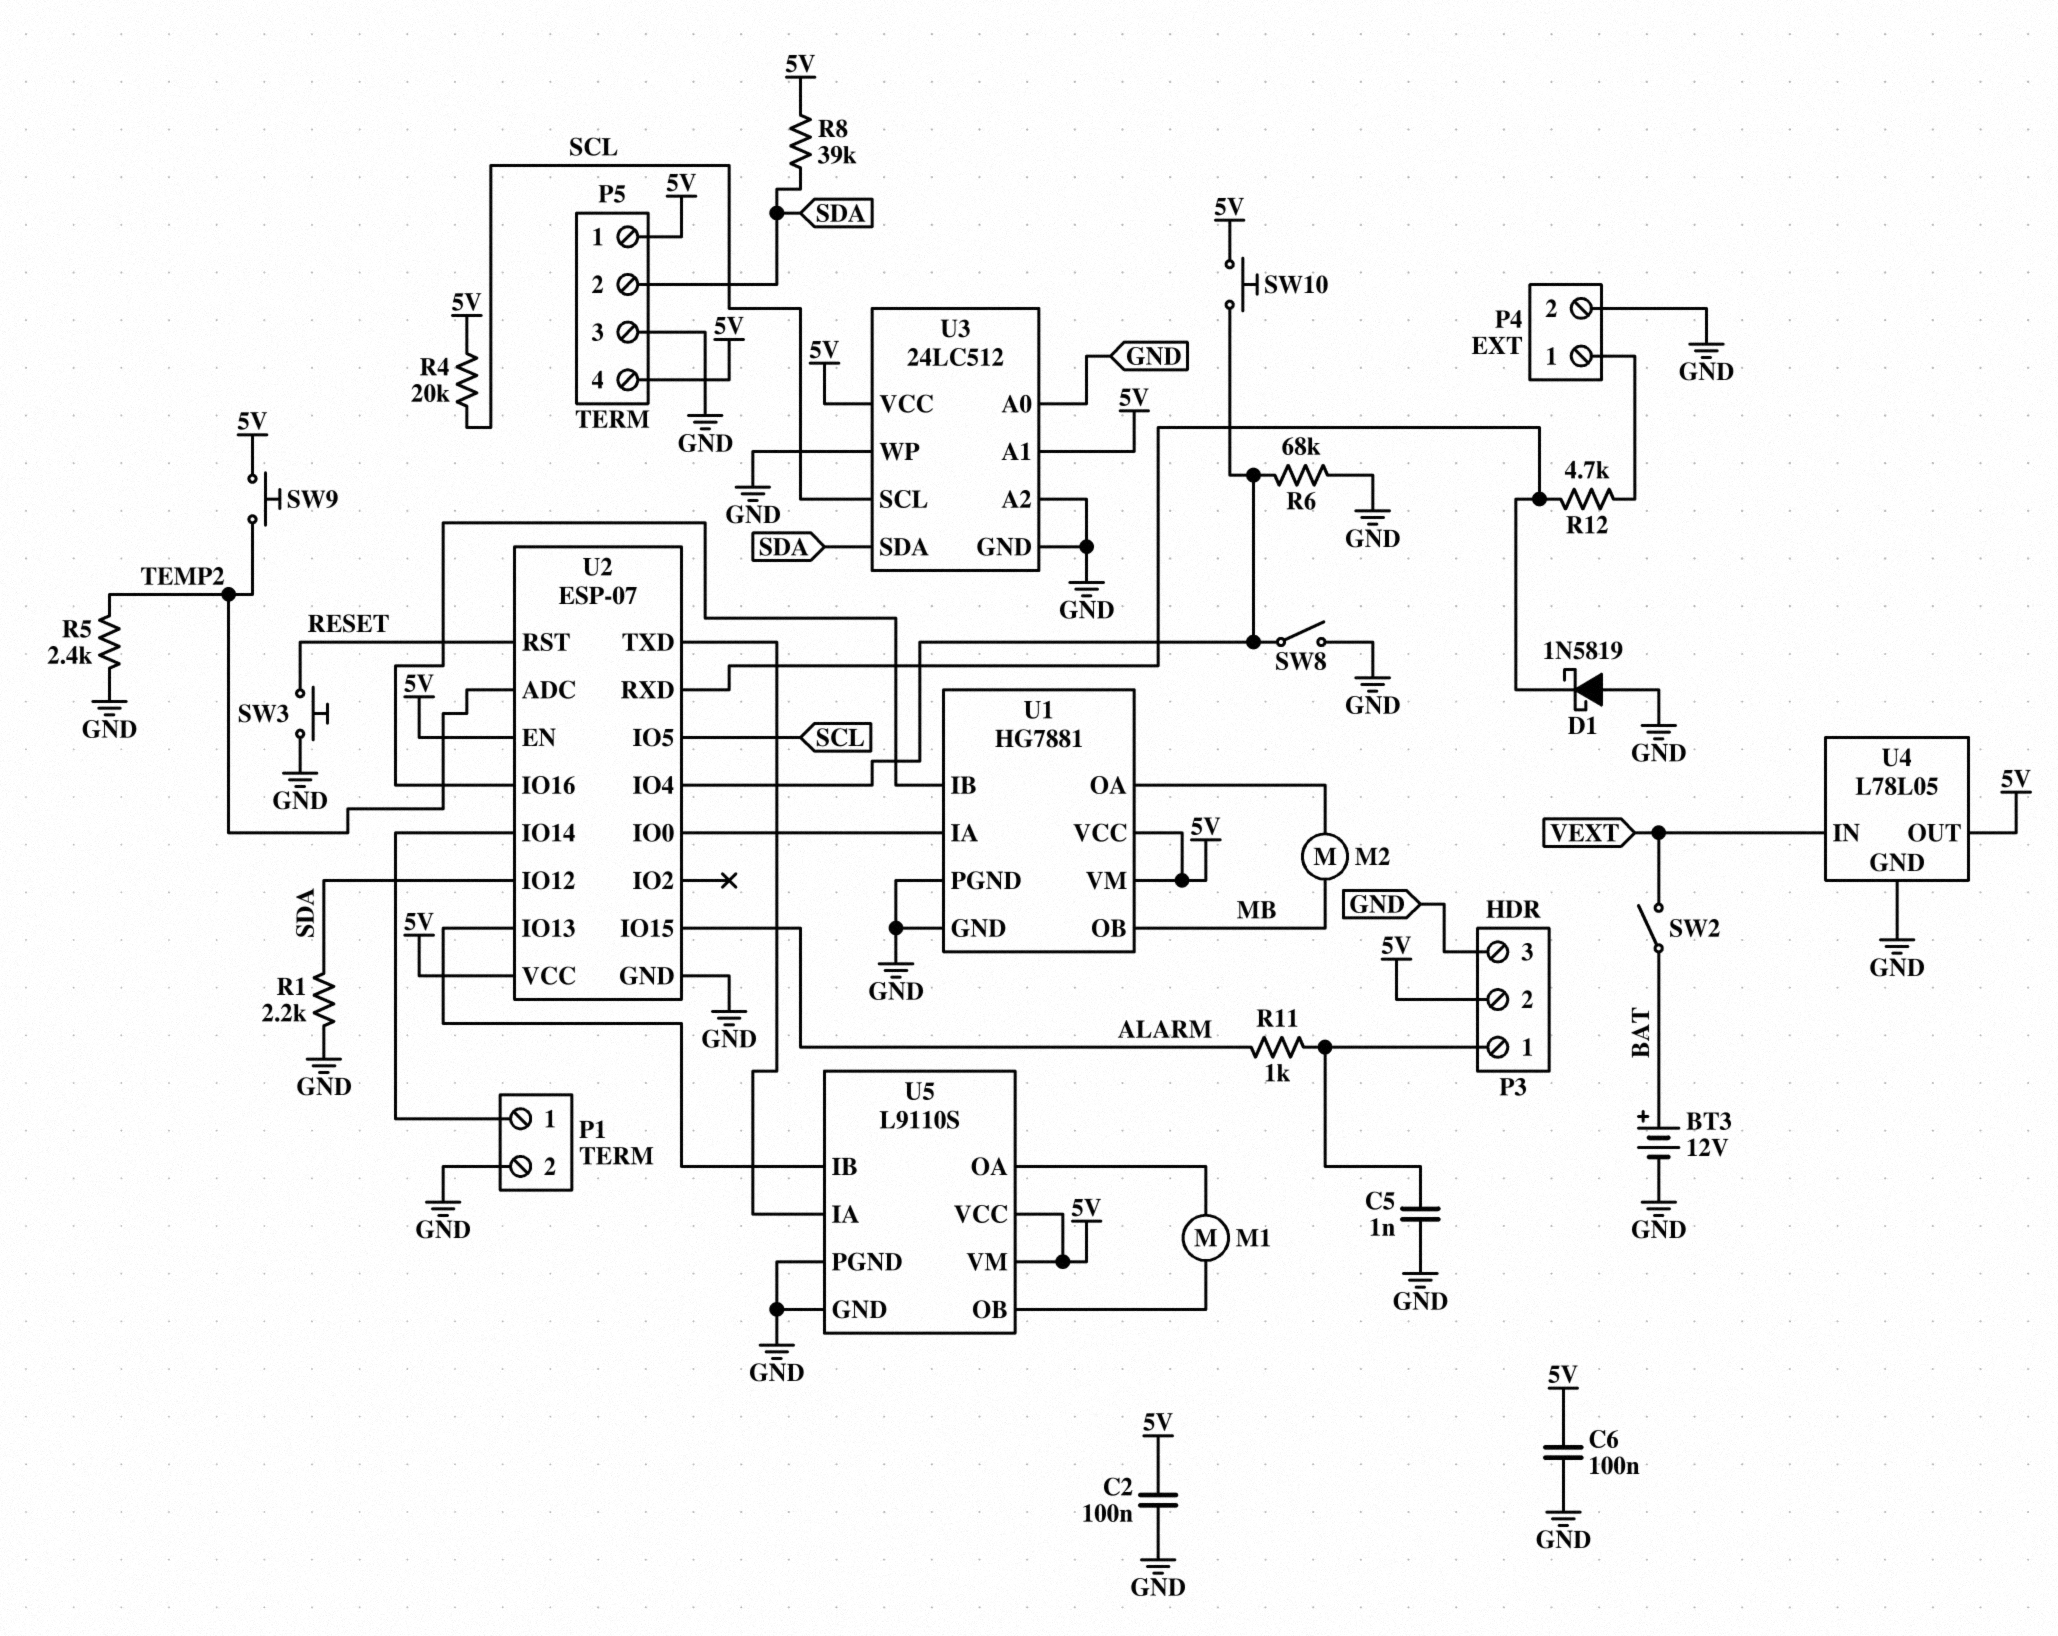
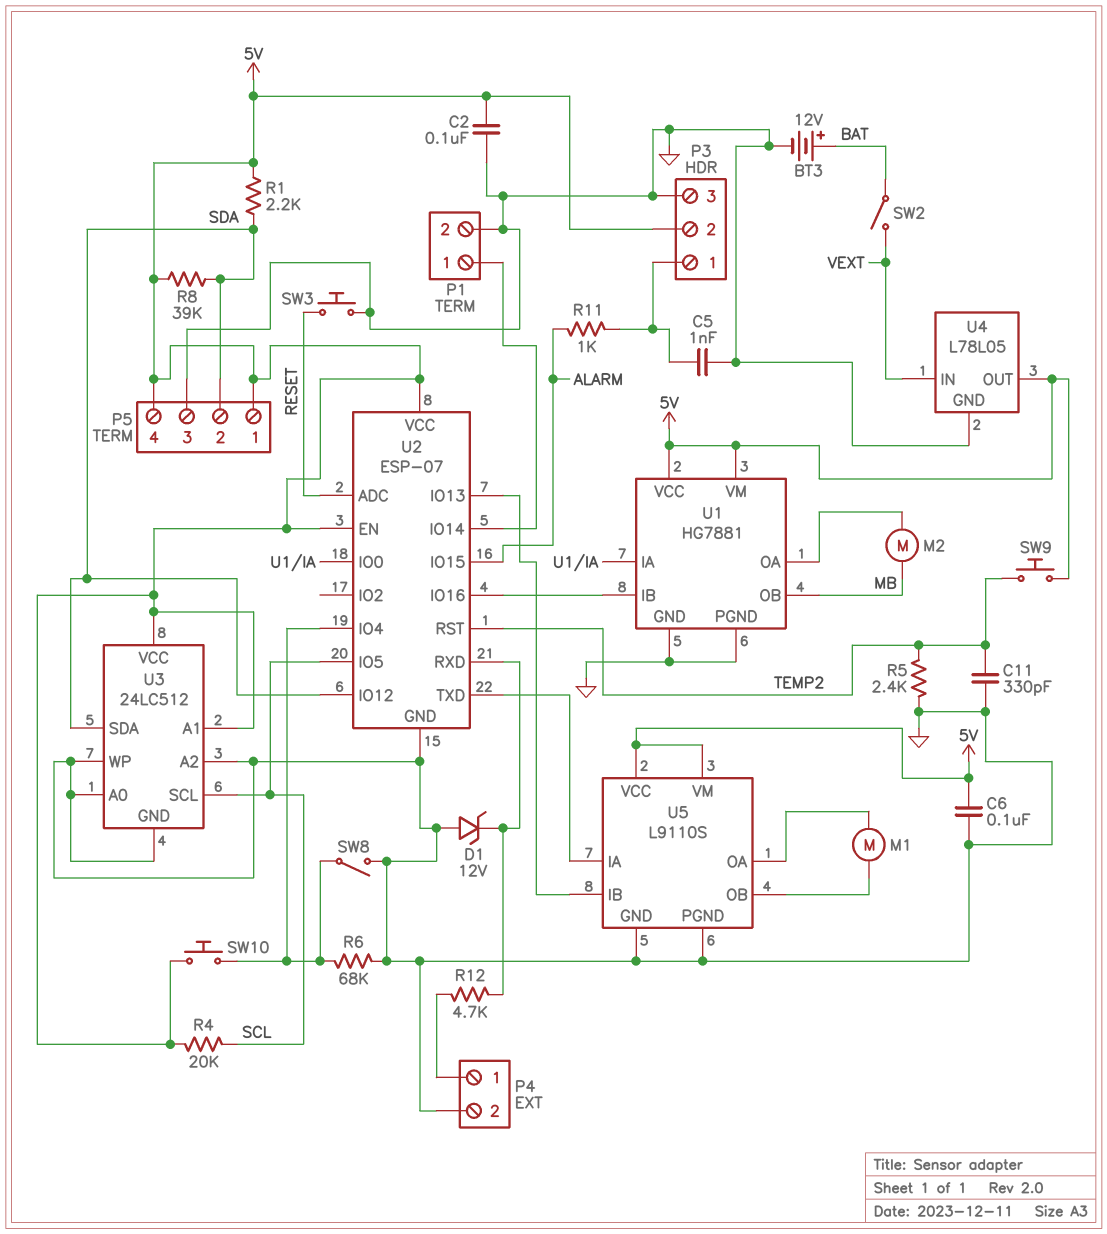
C11: none -> 330pF (GND, TEMP2)
D1: schottky 1N5819 (A GND, K U2/RXD) -> zener 12V (A GND, K U2/RXD)
R1: 2.2k (GND, SDA) -> 2.2k (5V, SDA)
U2 pin ADC: TEMP2 -> RESET
U2 pin RST: RESET -> TEMP2

